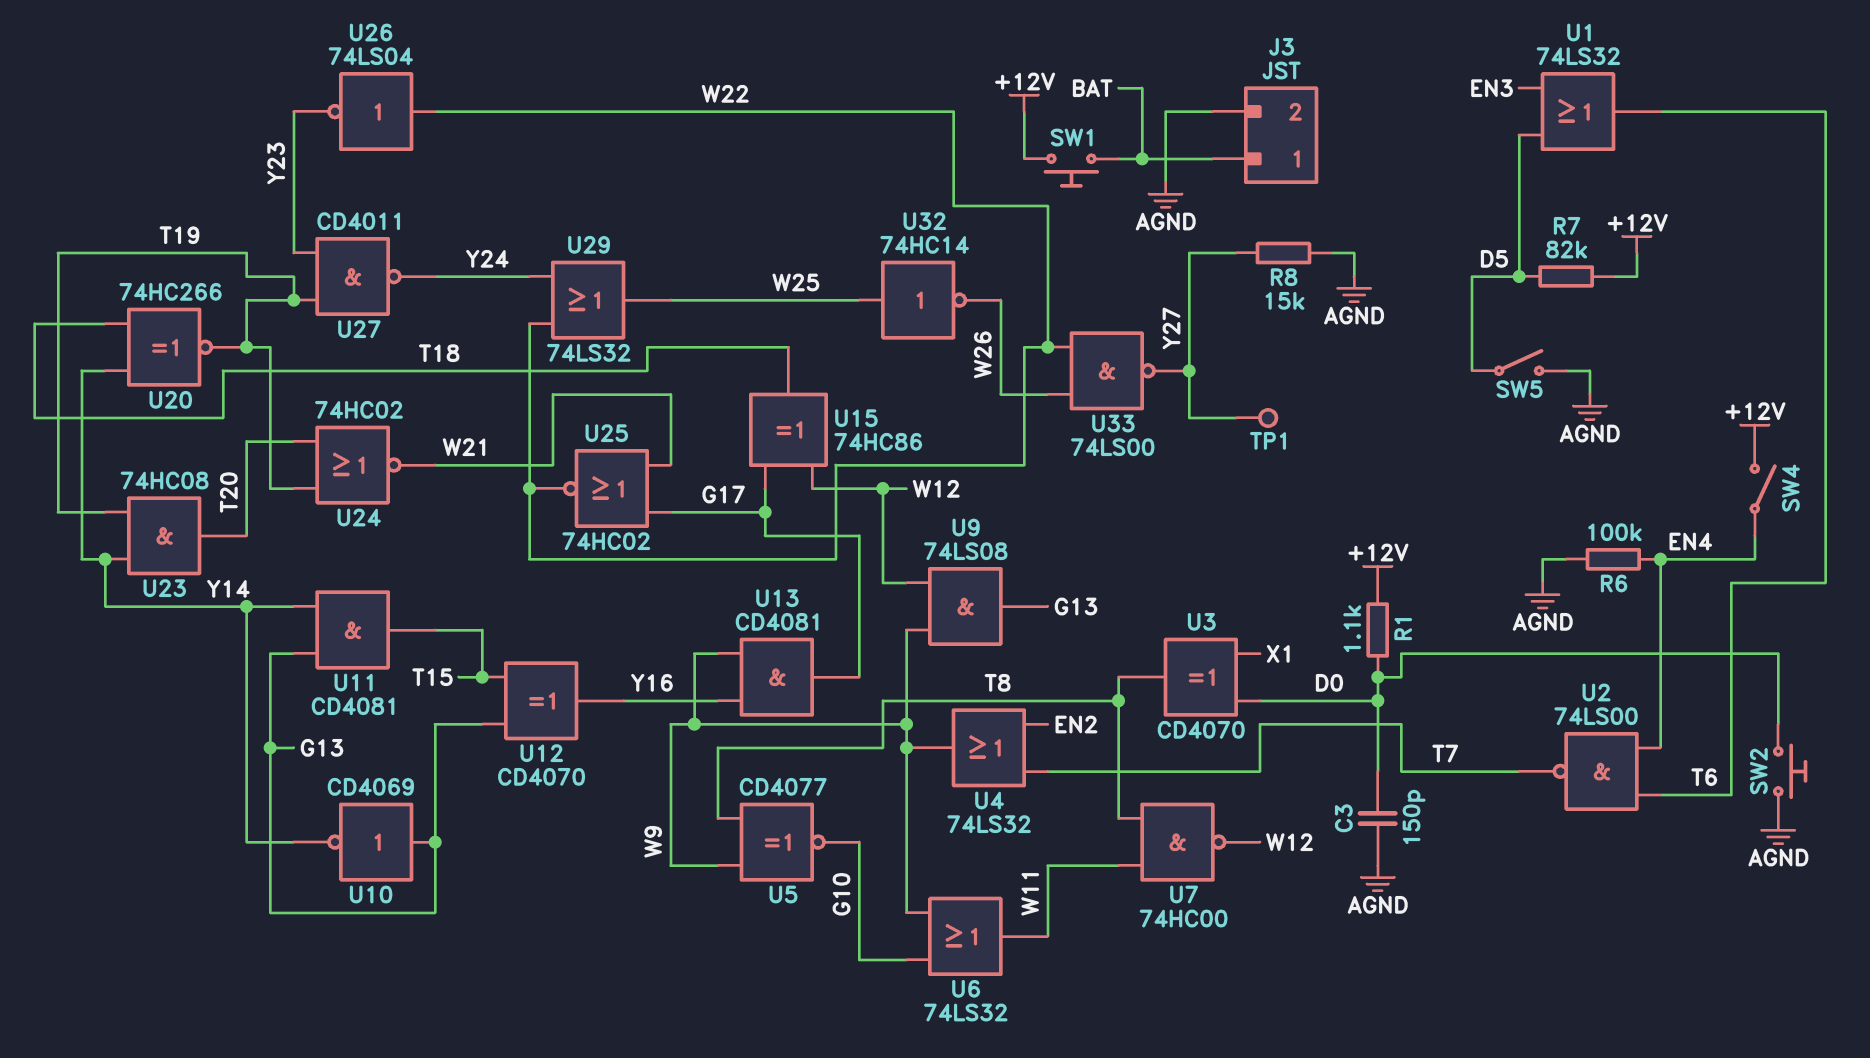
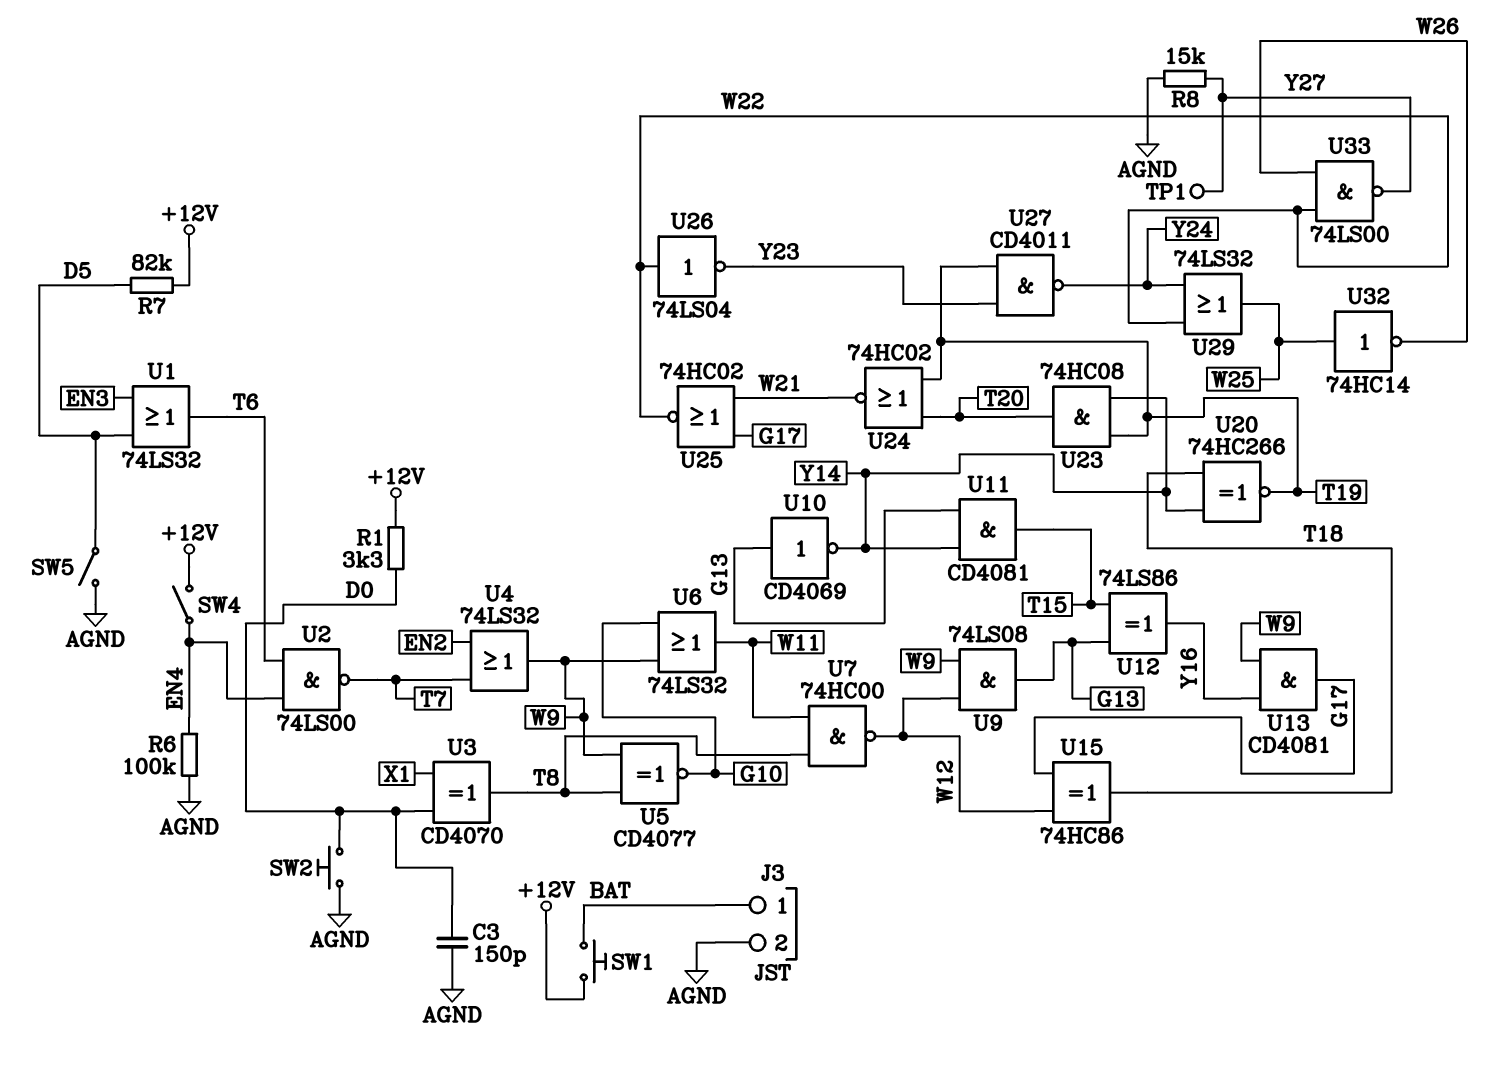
R1: 1.1k (+12V, D0) -> 3.3k (+12V, D0)
U12: XOR CD4070 (in G13, in T15, out Y16) -> XOR 74LS86 (in G13, in T15, out Y16)

